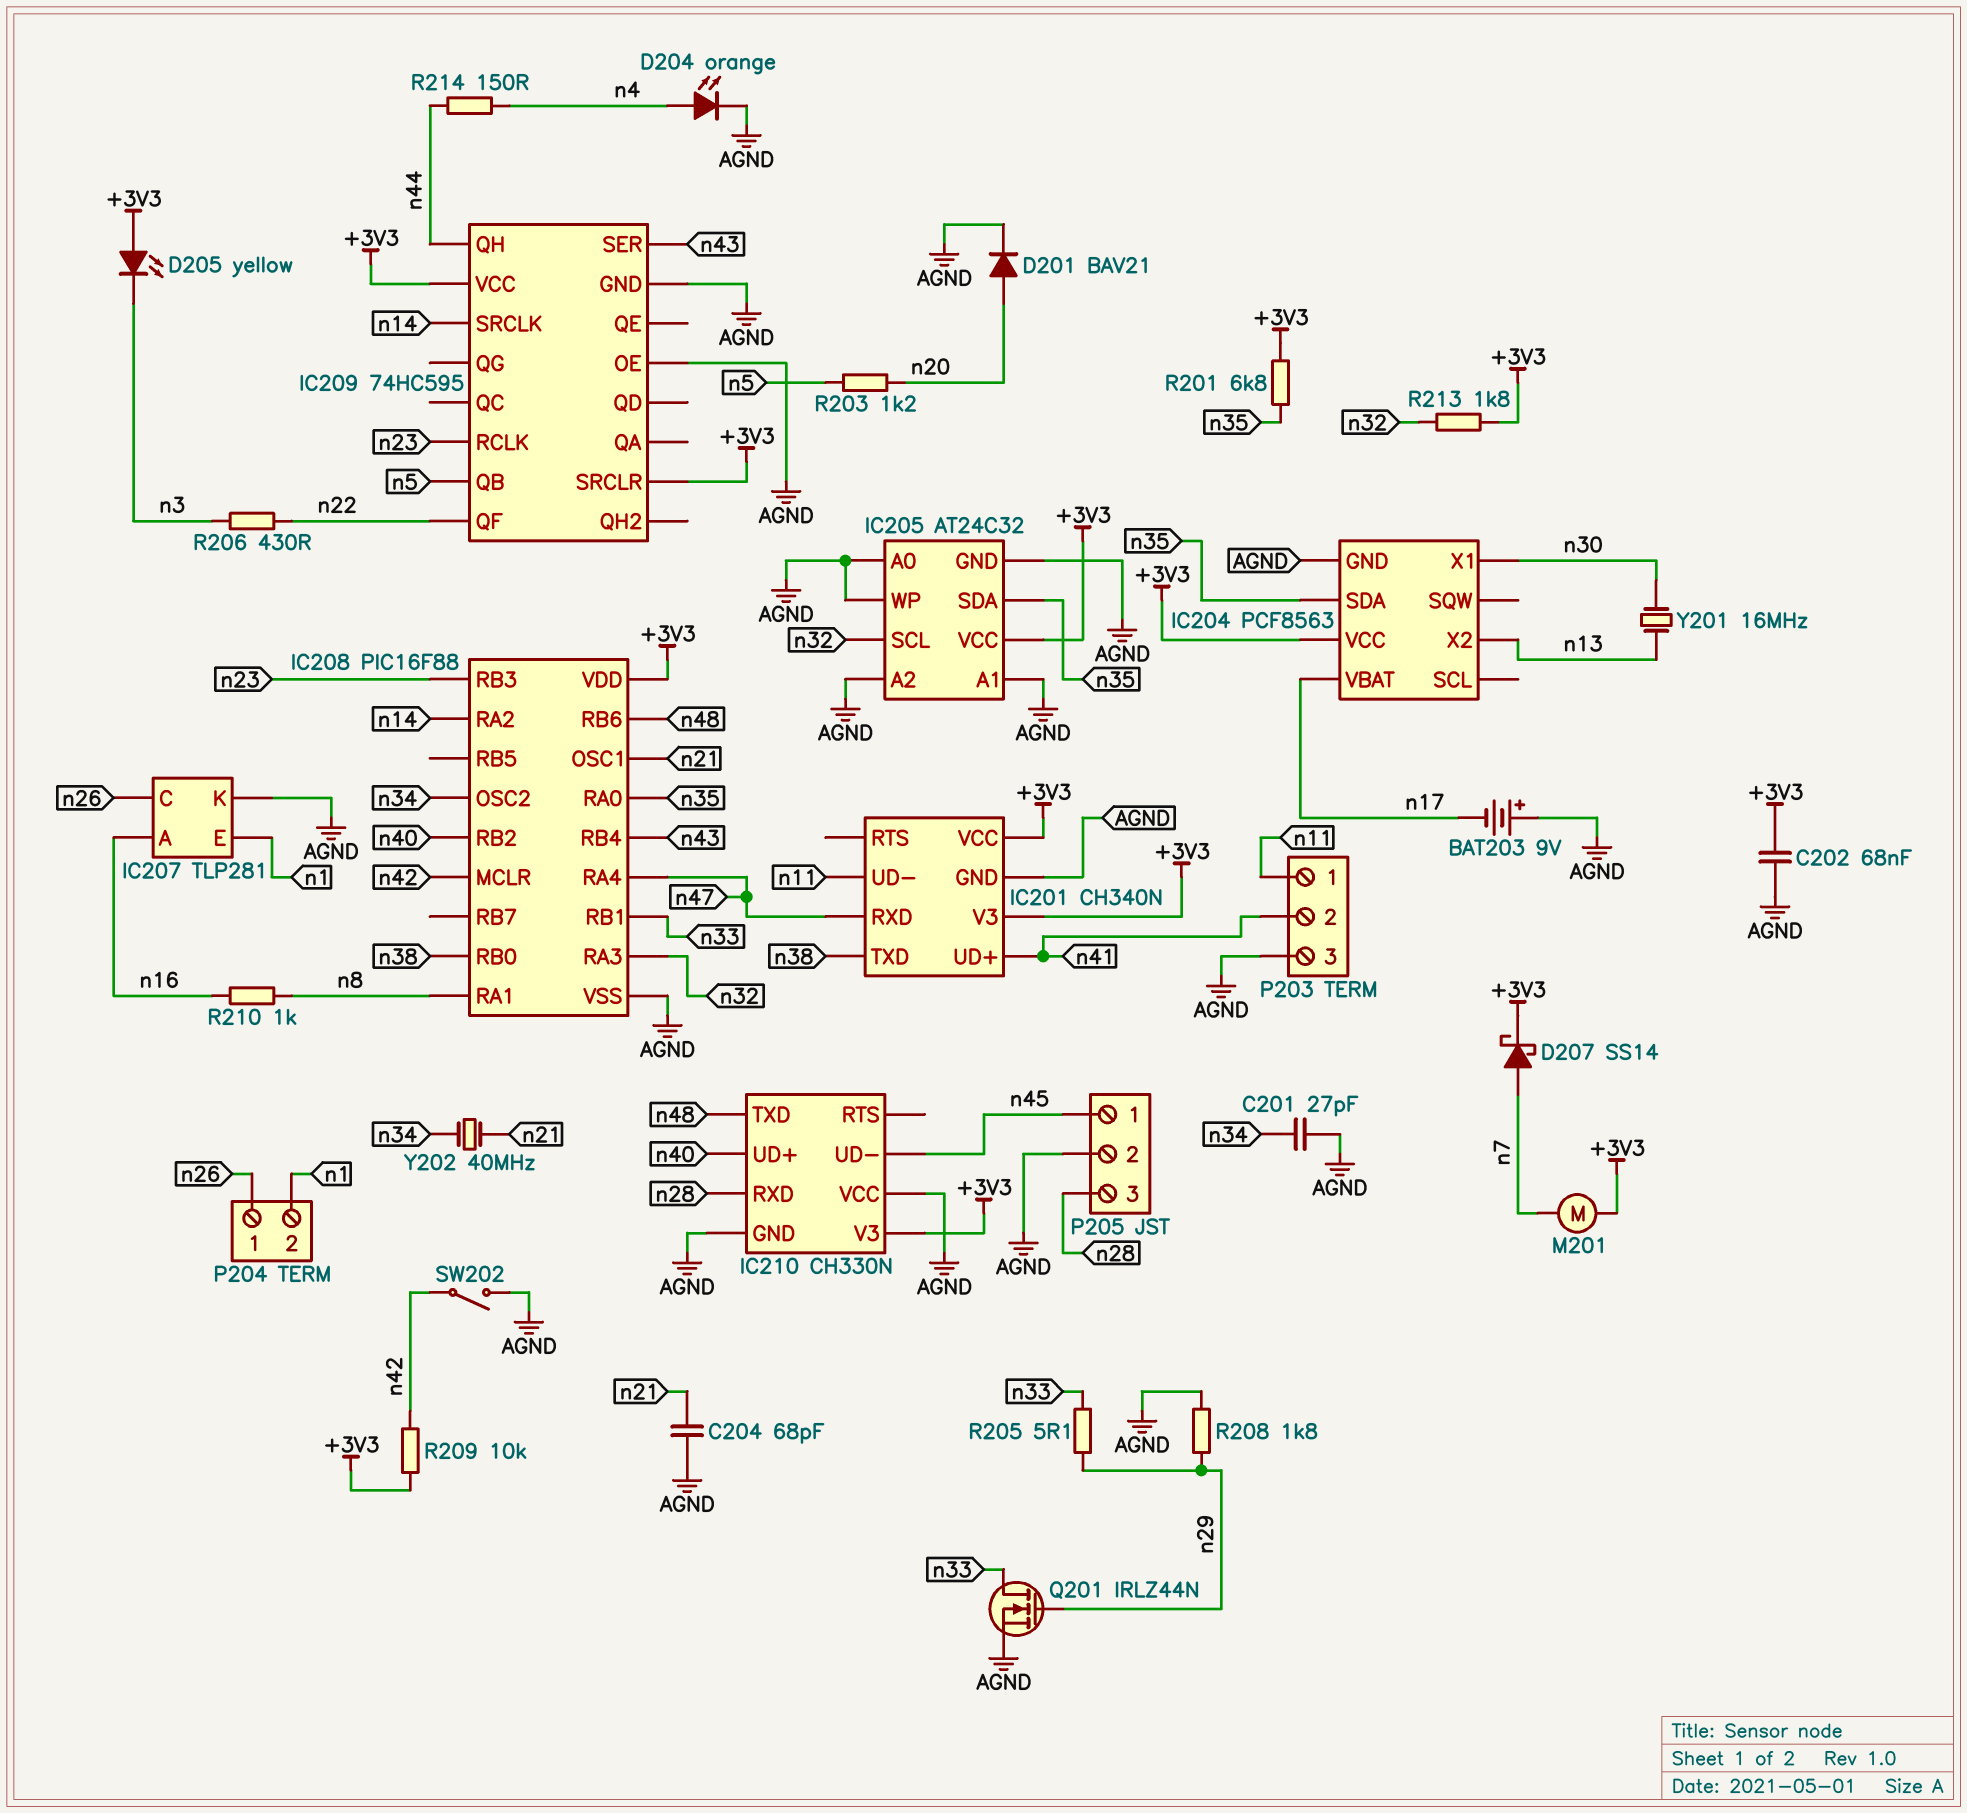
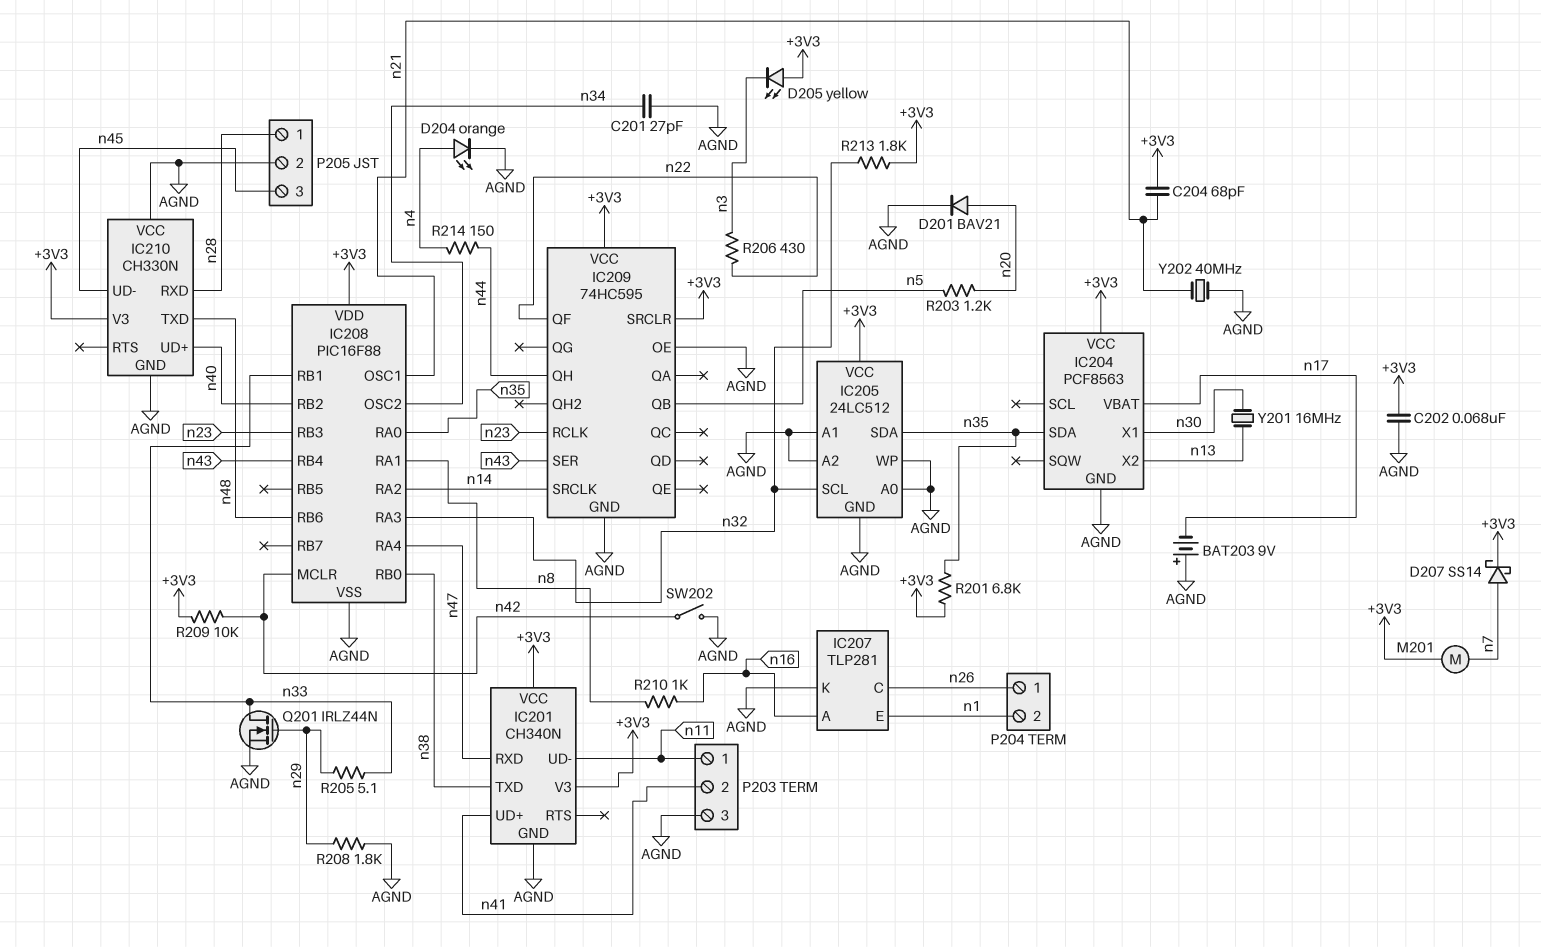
C204: 68pF (AGND, n21) -> 68pF (+3V3, n21)
IC205: AT24C32 -> 24LC512
P205 pin 1: n45 -> n28
P205 pin 3: n28 -> n45
Y202: 40MHz (n21, n34) -> 40MHz (AGND, n21)

